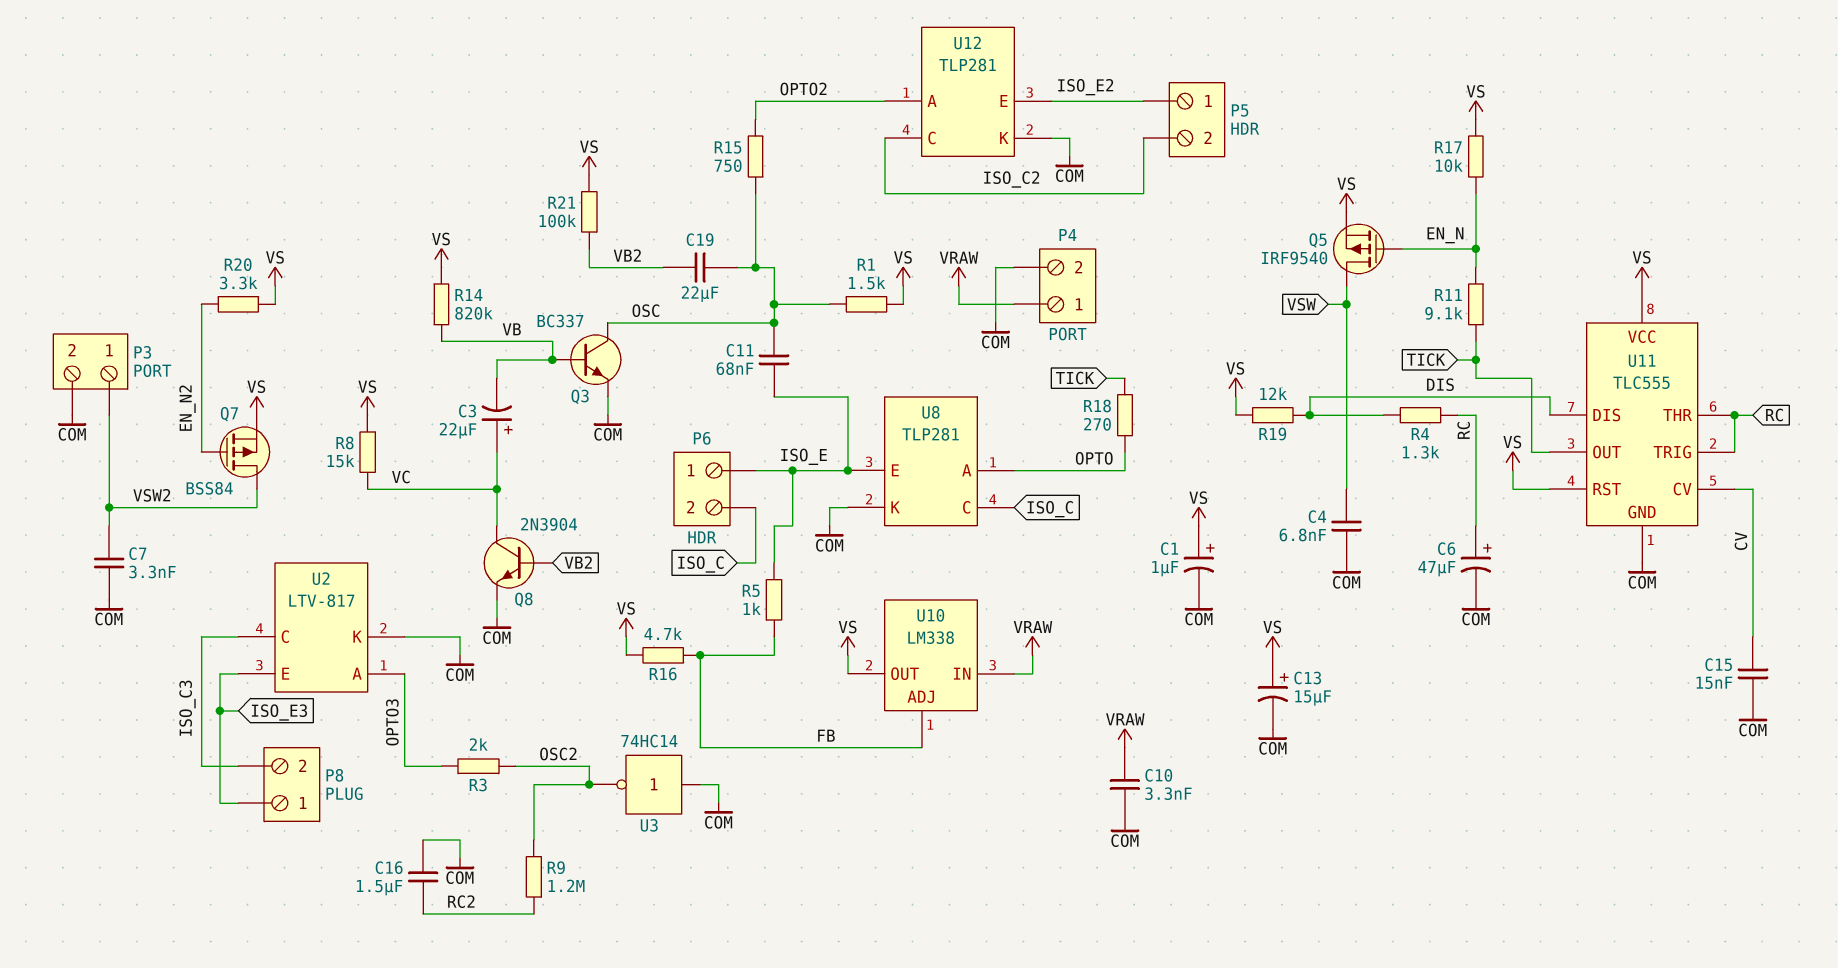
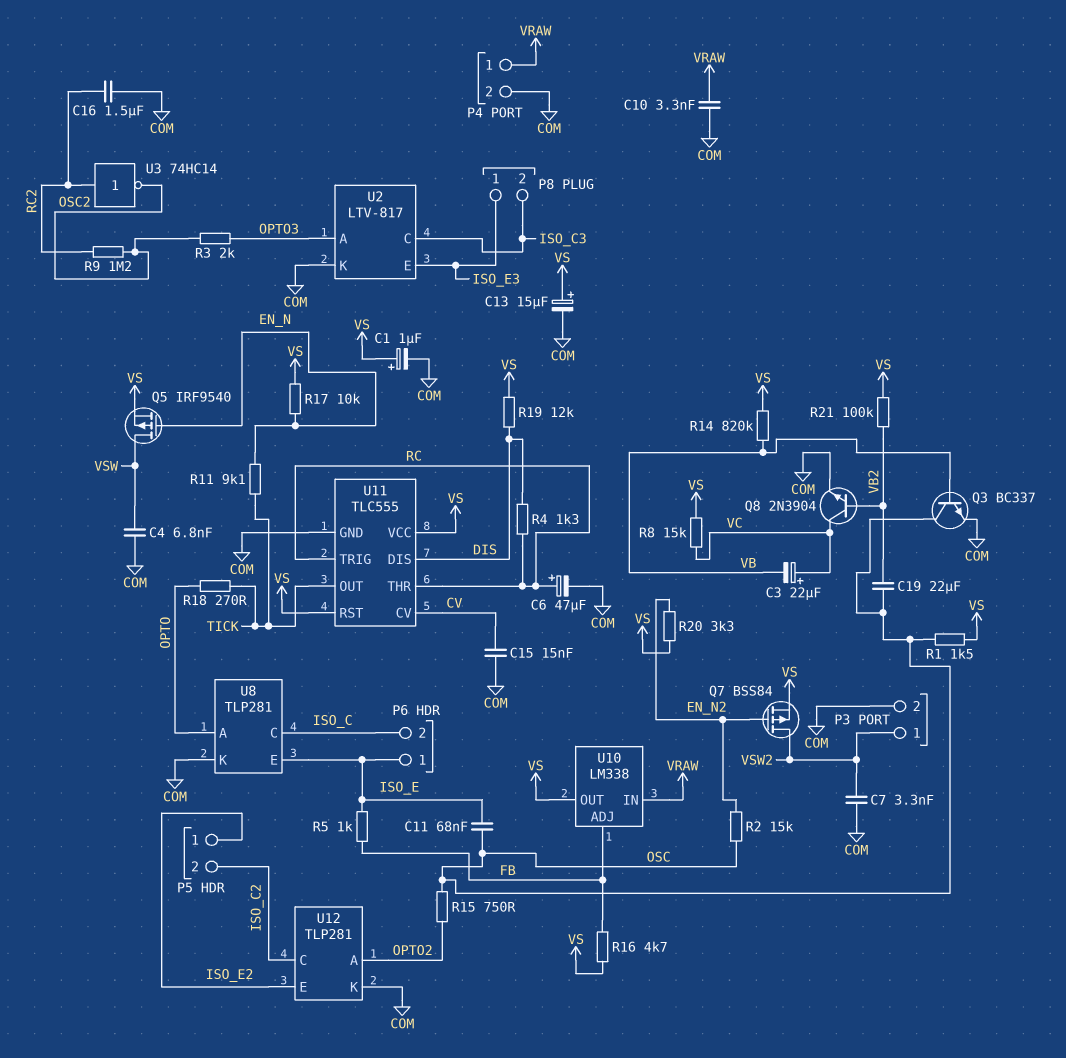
R2: none -> 15k (EN_N2, OSC)
U3: NOT 74HC14 (in COM, out OSC2) -> NOT 74HC14 (in RC2, out OSC2)

